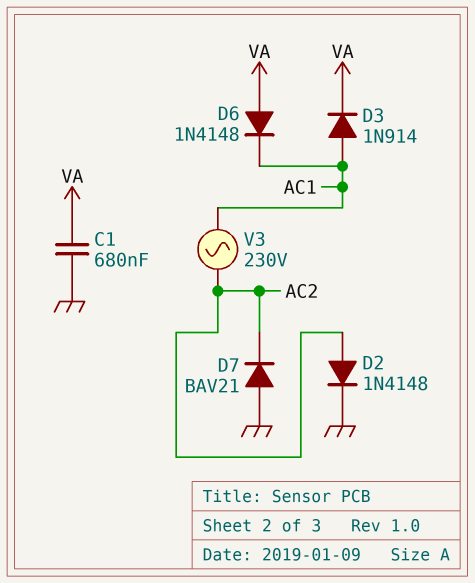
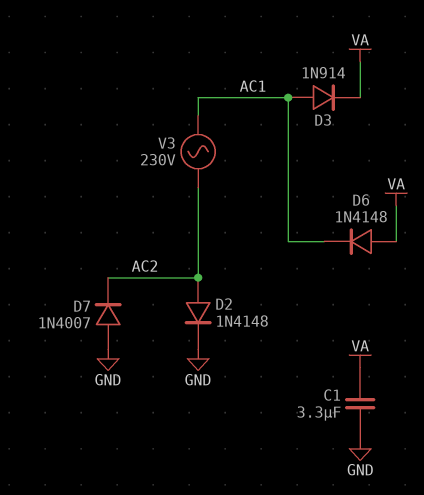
C1: 680nF (GND, VA) -> 3.3uF (GND, VA)
D7: diode BAV21 (A GND, K AC2) -> diode 1N4007 (A GND, K AC2)

